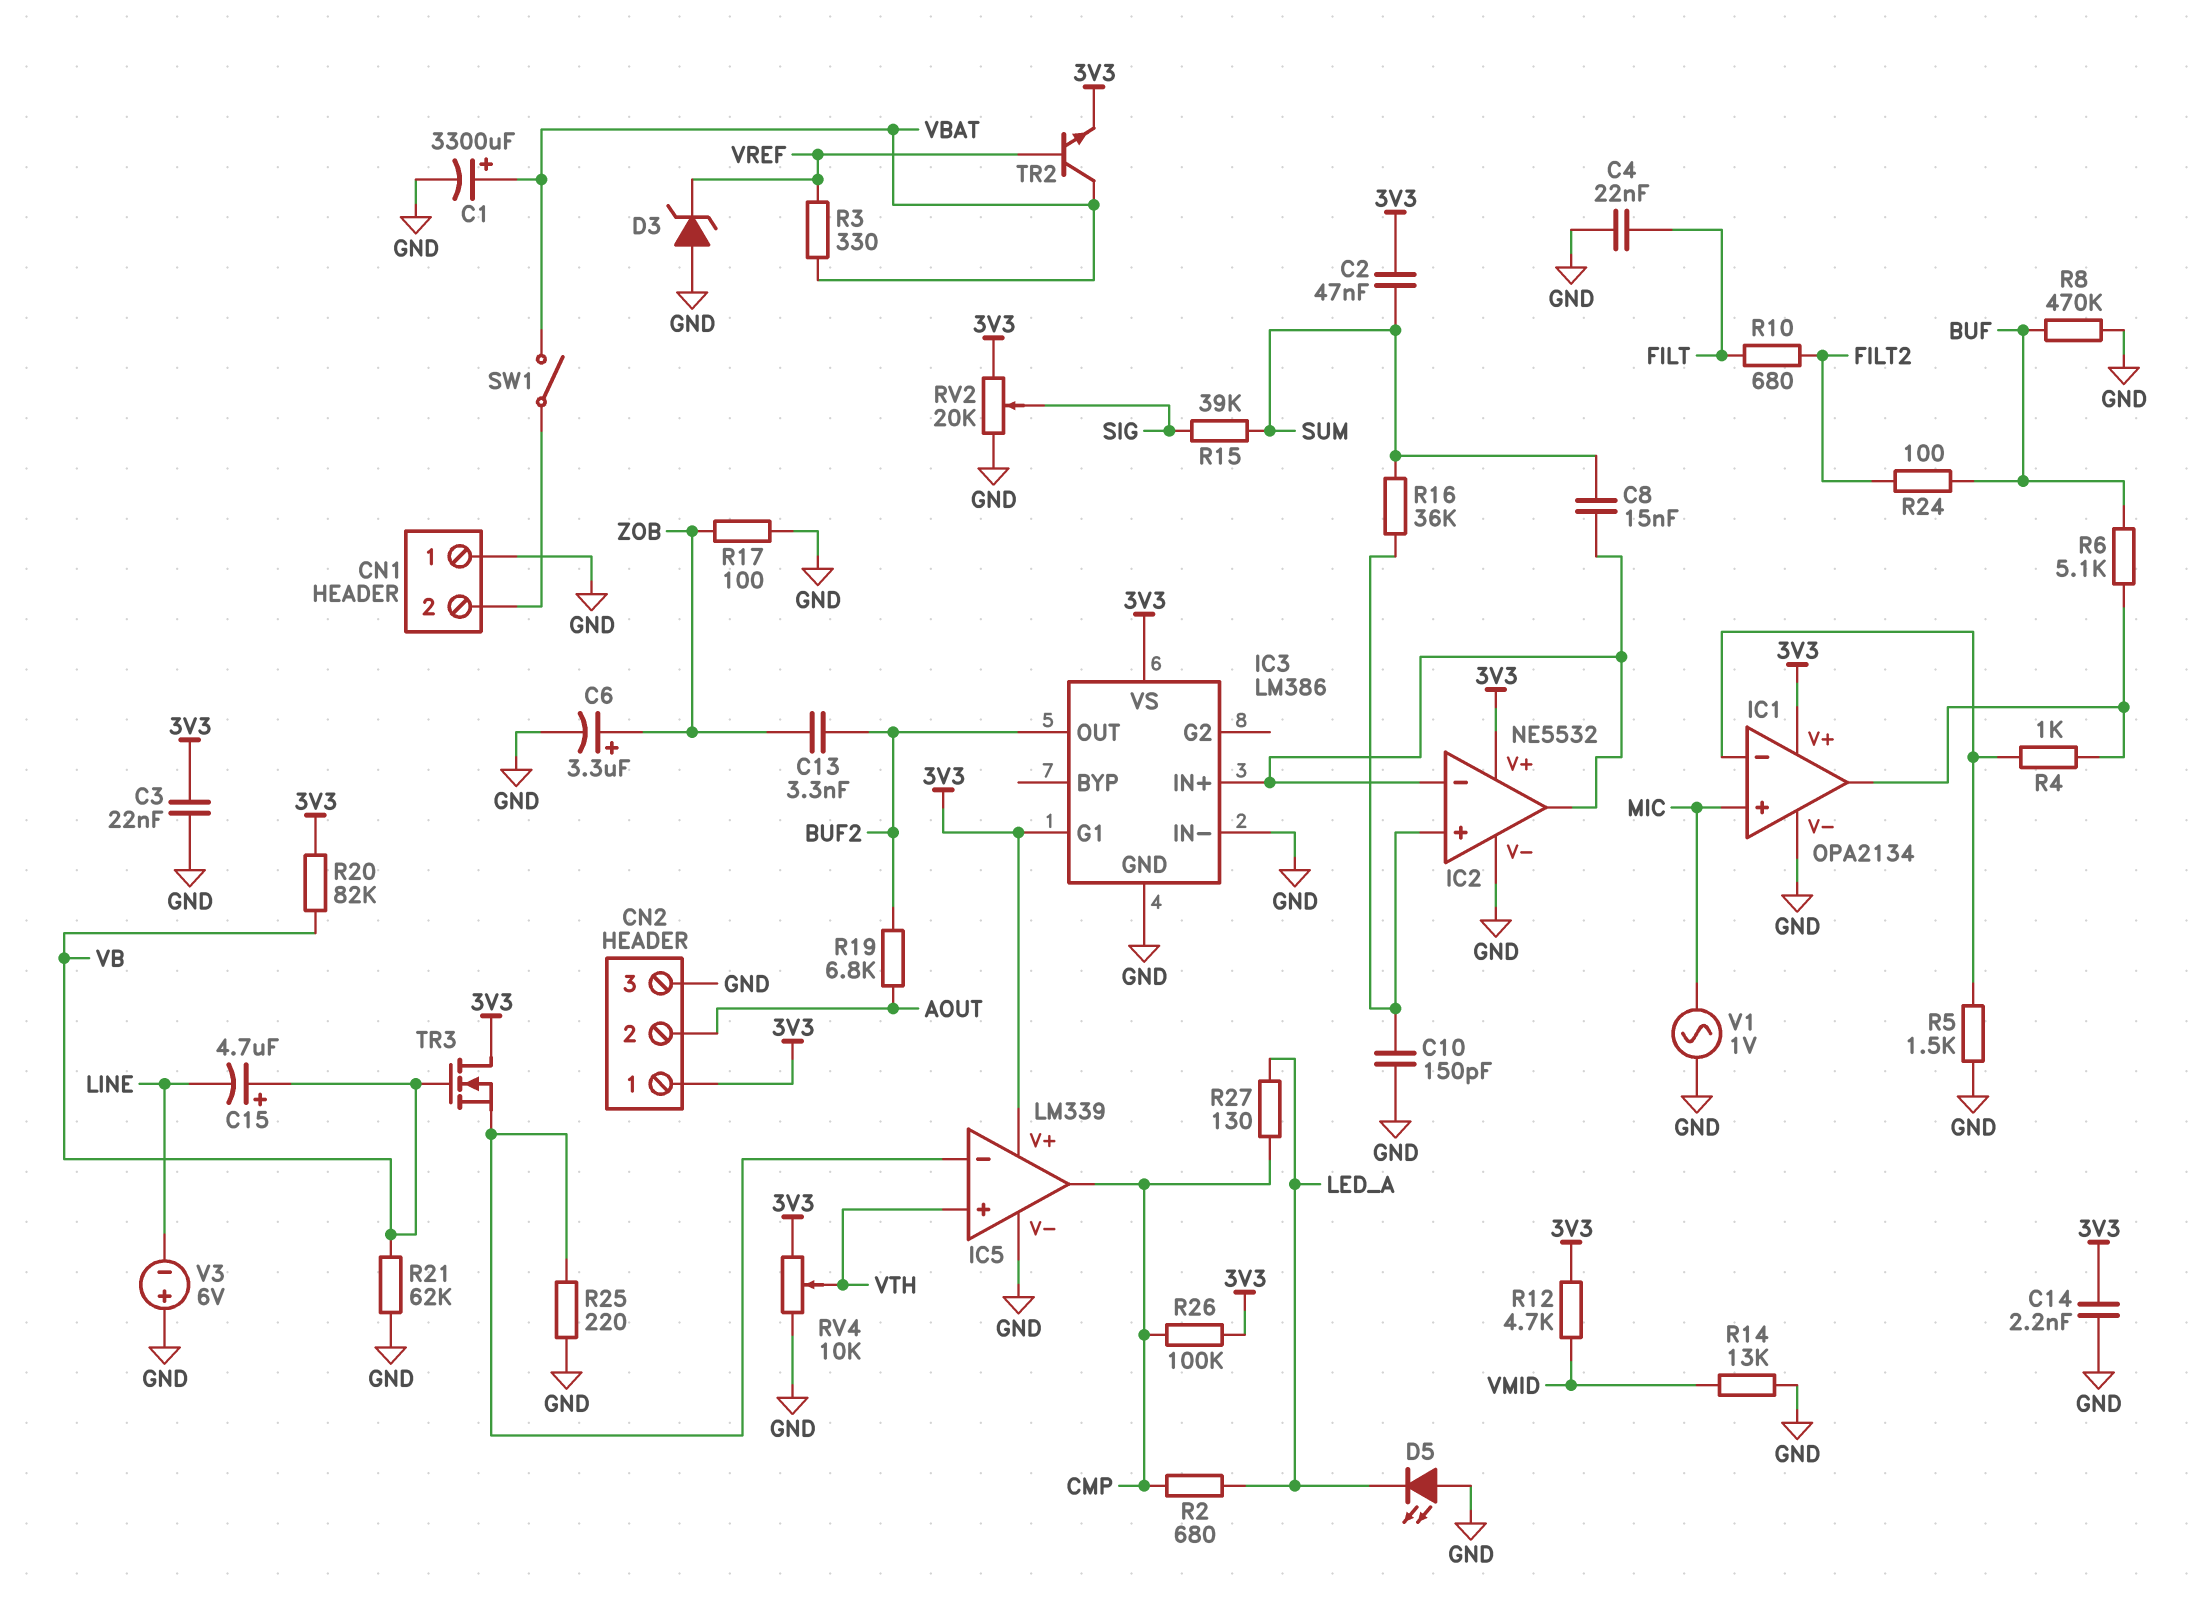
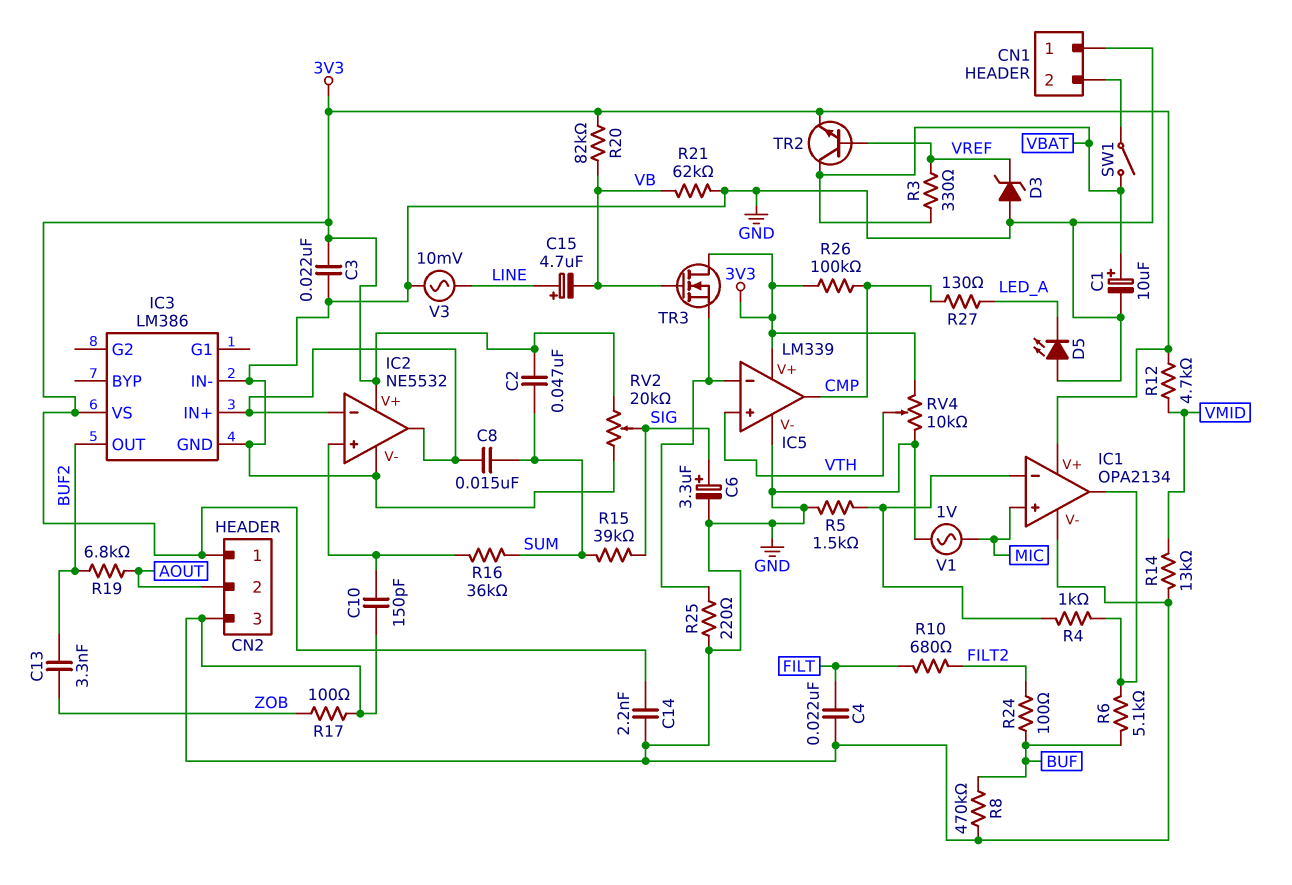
C1: 3300uF (plus VBAT, minus GND) -> 10uF (plus VBAT, minus GND)
C6: 3.3uF (plus ZOB, minus GND) -> 3.3uF (plus SIG, minus GND)
C15: 4.7uF (plus VB, minus LINE) -> 4.7uF (plus LINE, minus VB)
IC3 pin G1: 3V3 -> none
R2: 680 (CMP, LED_A) -> none
V3: 6V (plus GND, minus LINE) -> AC 10mV (GND, LINE)

